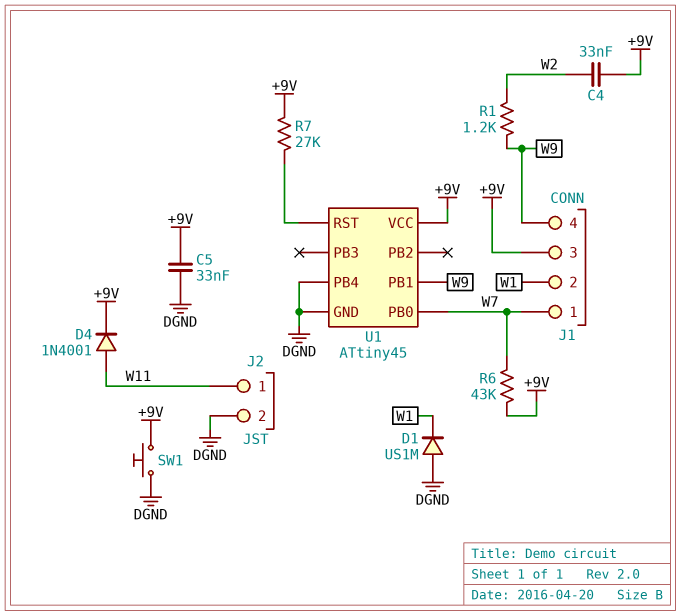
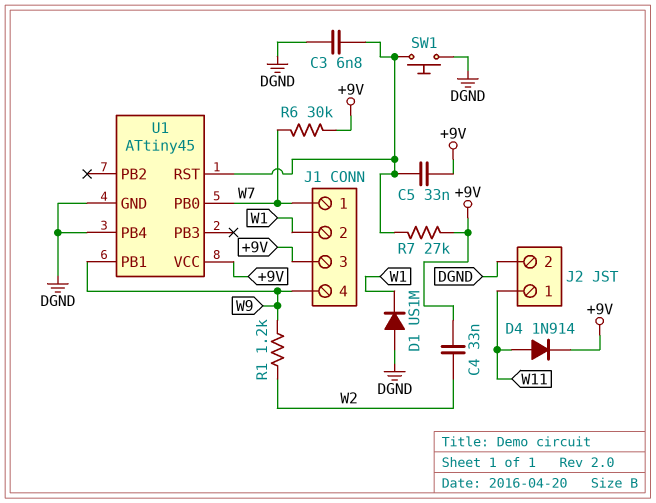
C3: none -> 6.8nF (DGND, U1/RST)
C5: 33nF (+9V, DGND) -> 33nF (+9V, U1/RST)
D4: diode 1N4001 (A W11, K +9V) -> diode 1N914 (A W11, K +9V)
R6: 43k (+9V, W7) -> 30k (+9V, W7)
SW1: button (+9V, DGND) -> button (DGND, U1/RST)

